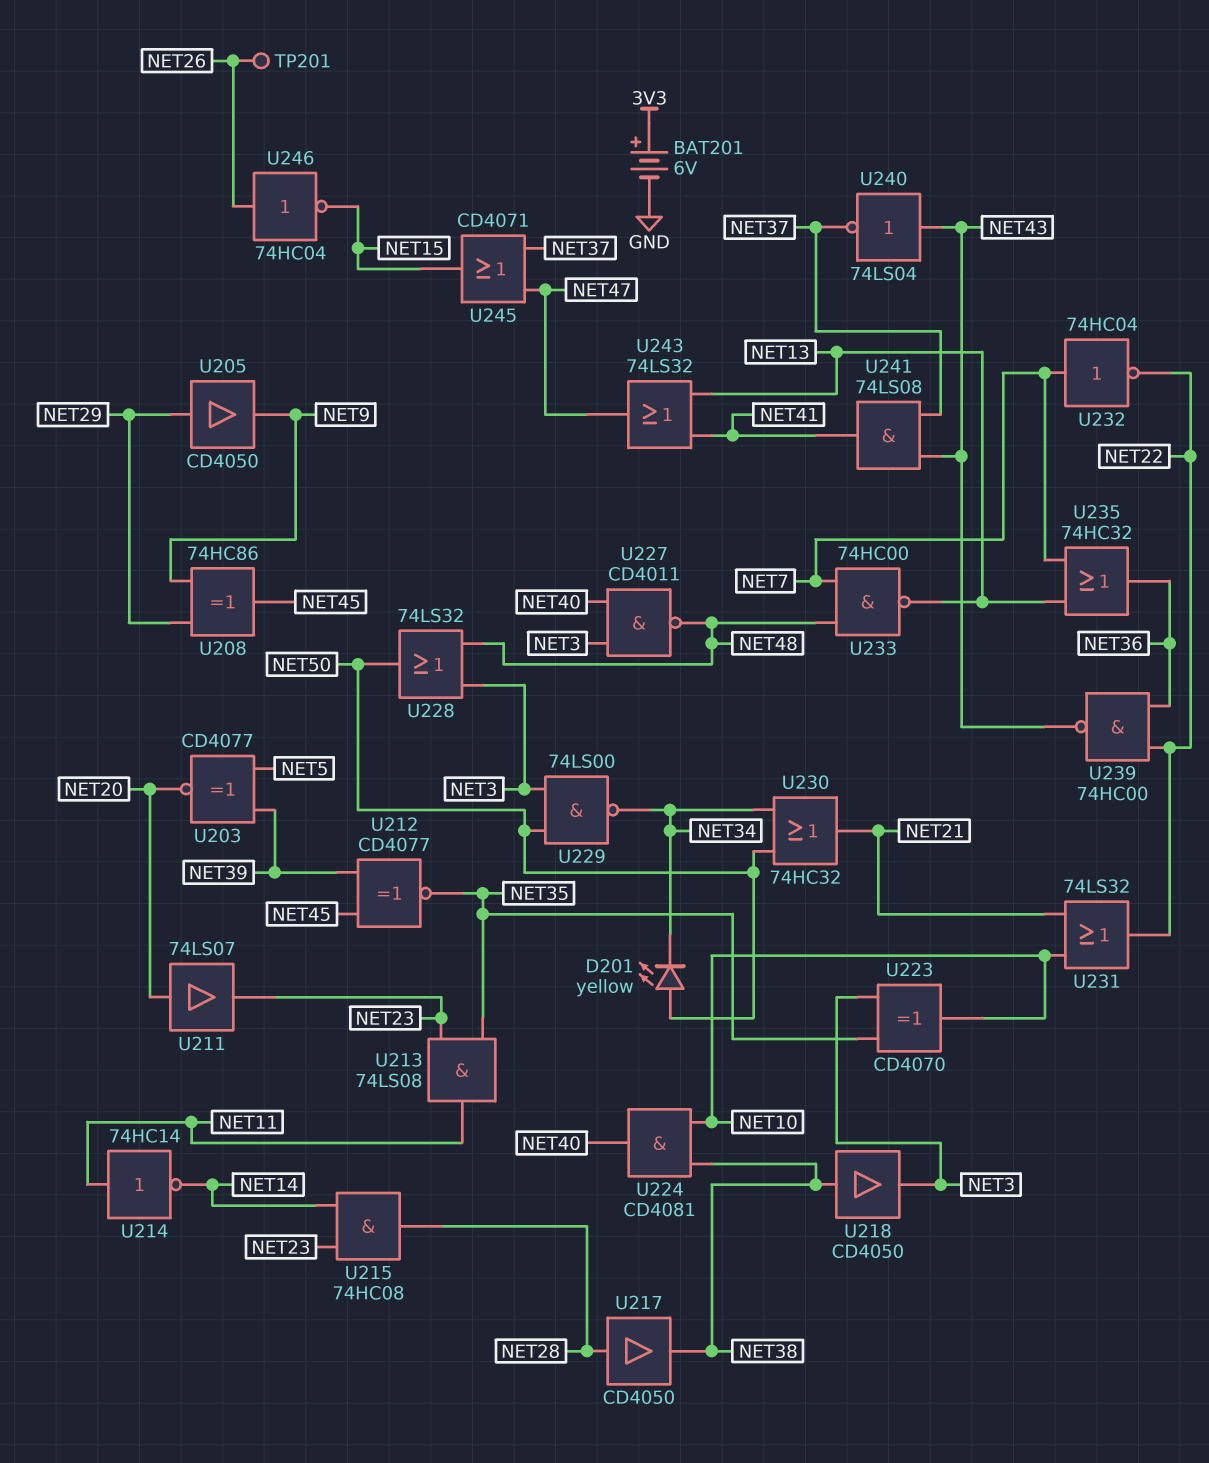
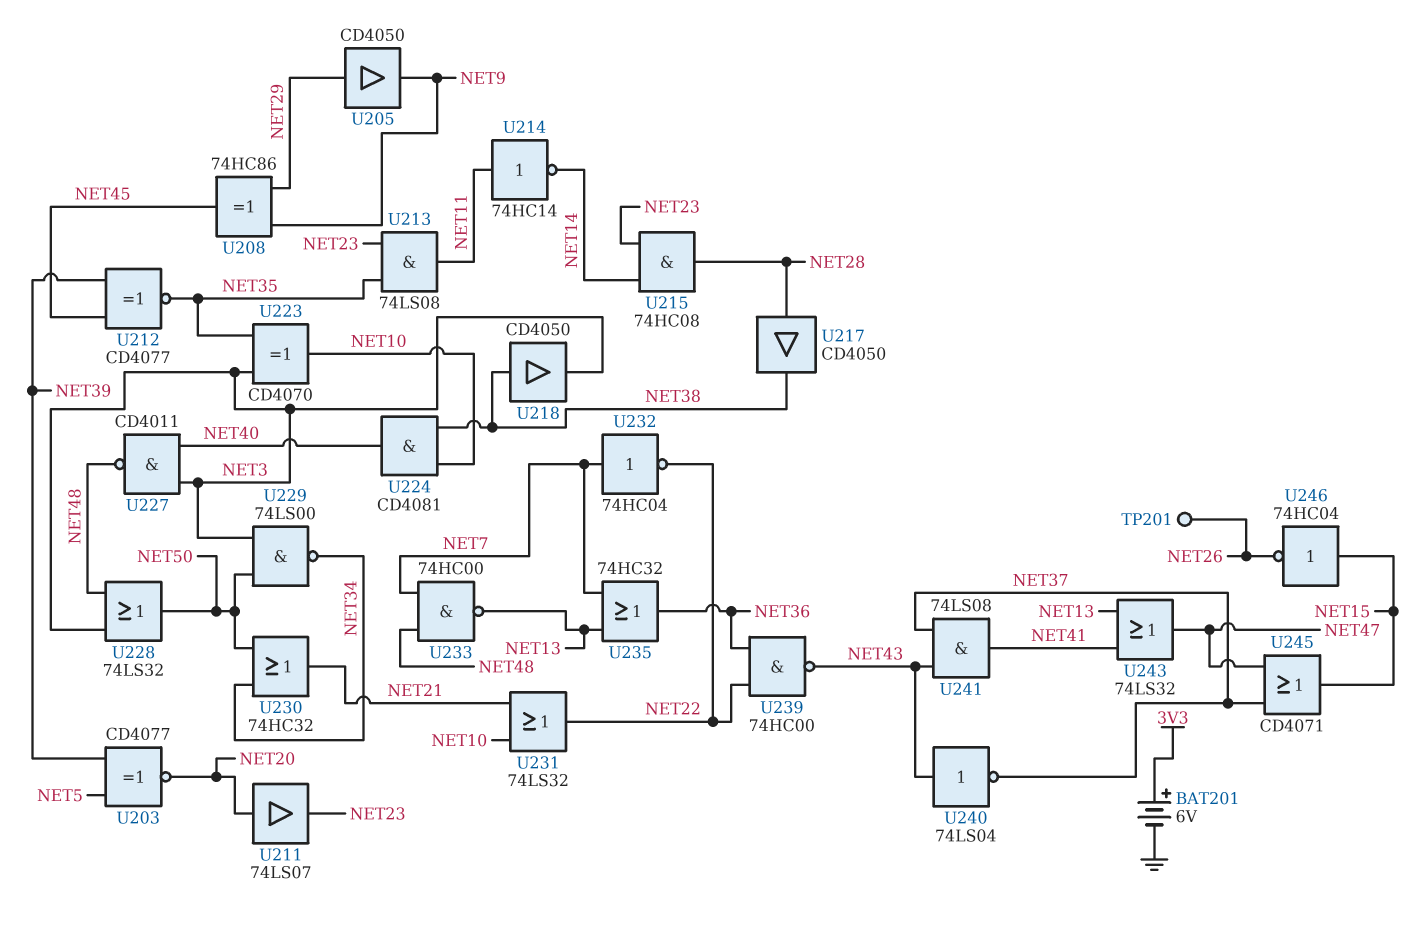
D201: LED yellow (A NET50, K NET34) -> none
U246: NOT 74HC04 (in NET26, out NET15) -> NOT 74HC04 (in NET15, out NET26)

